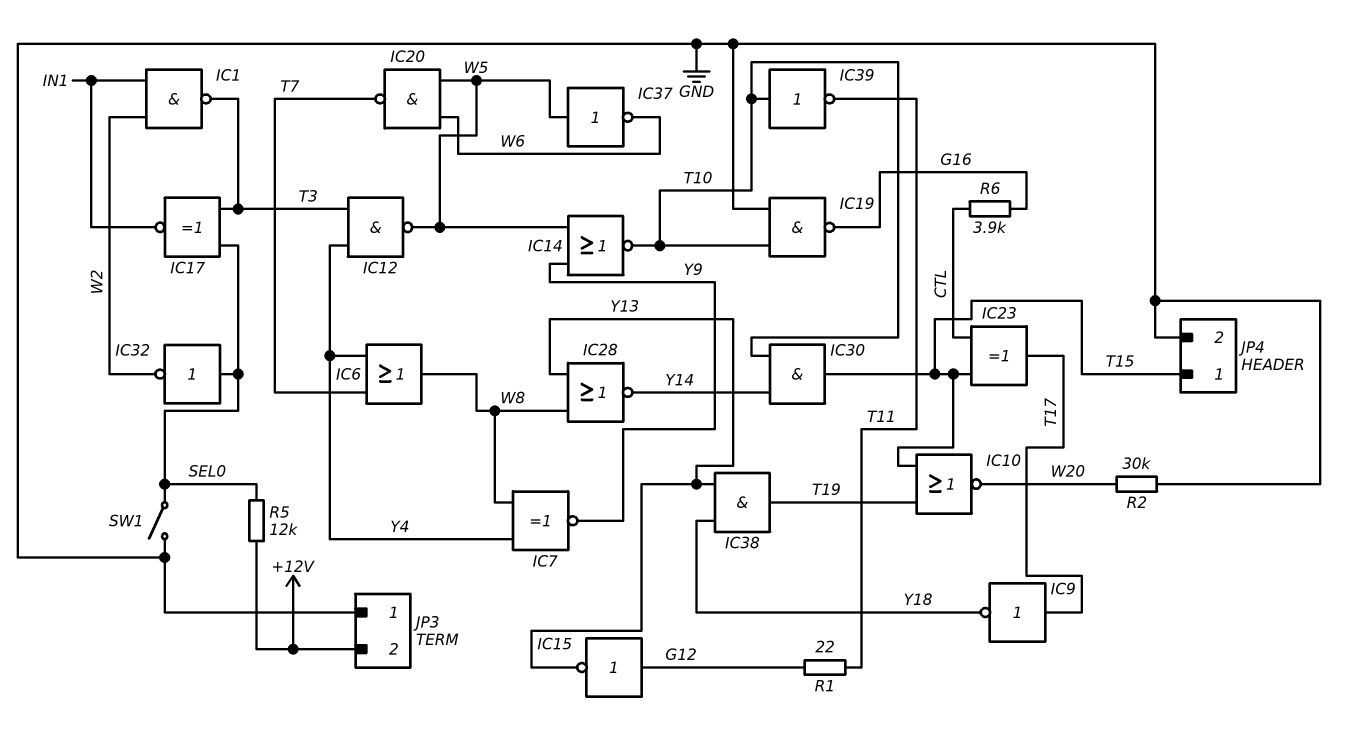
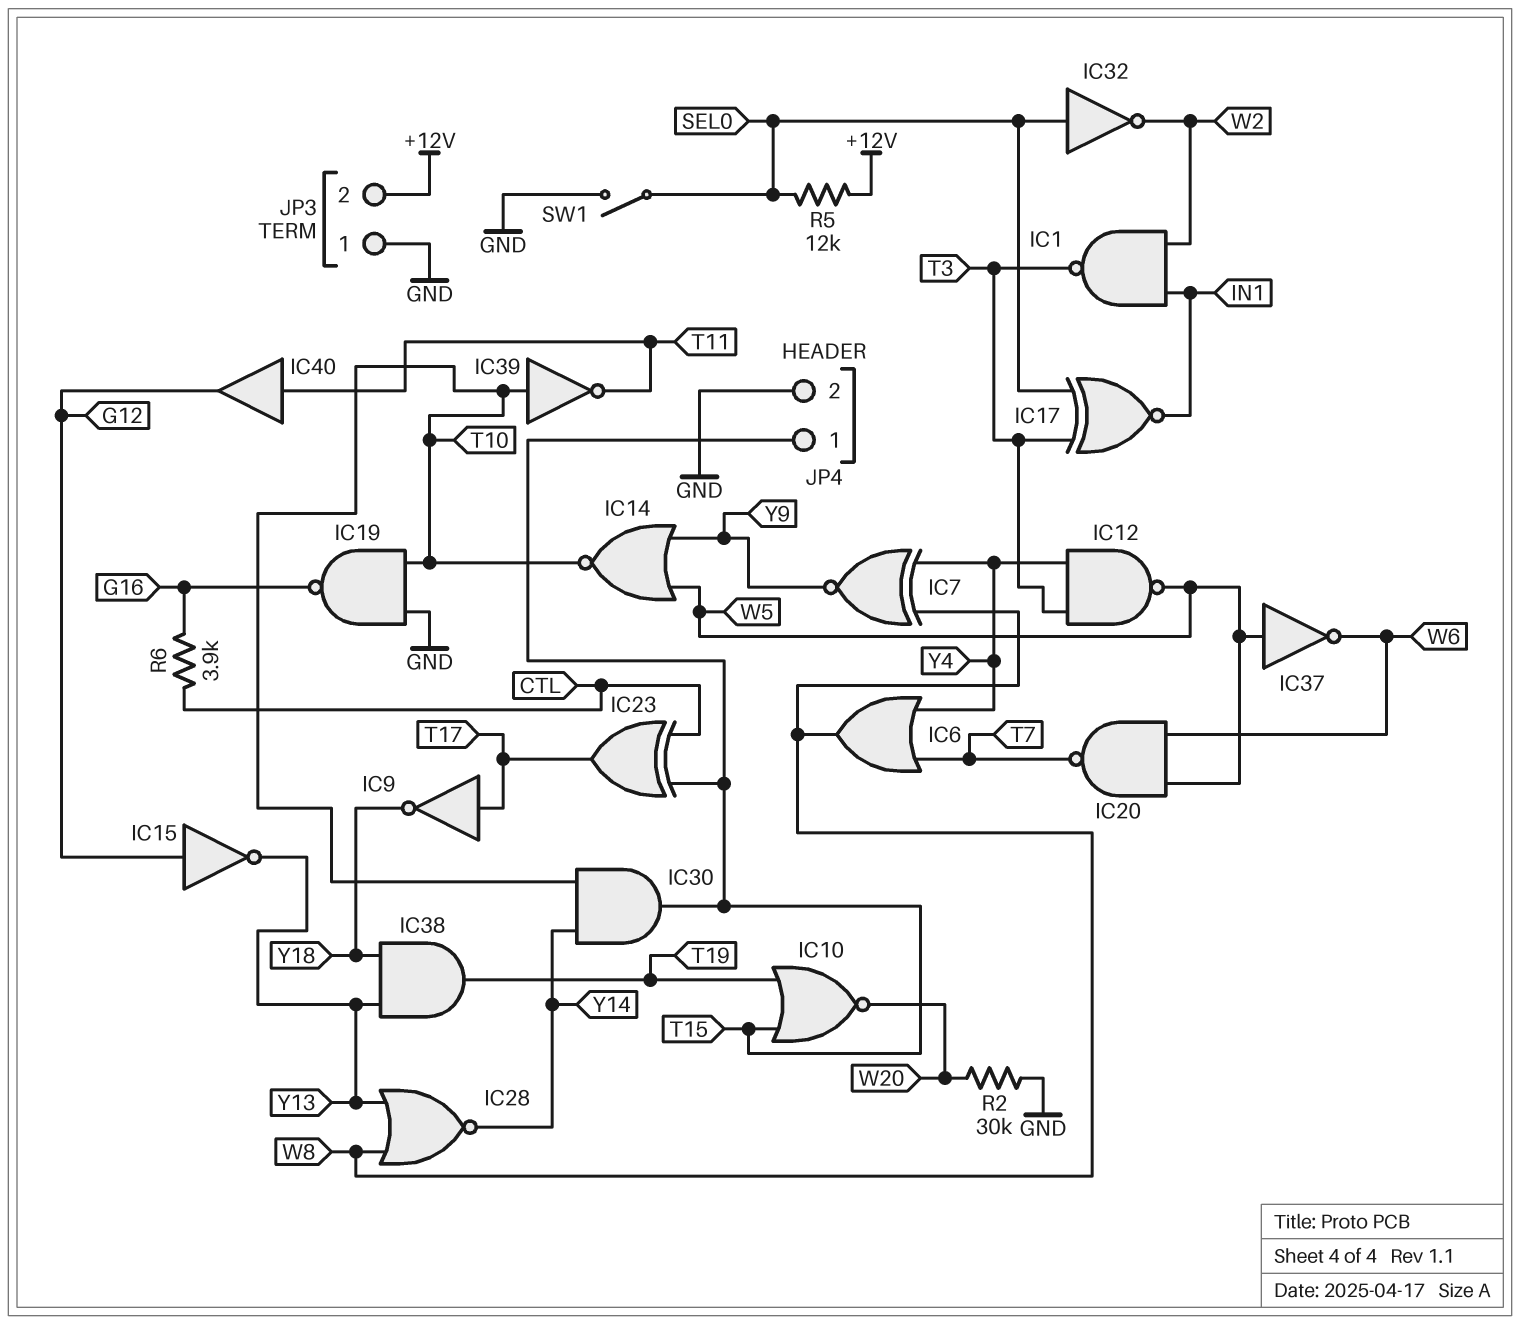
IC40: none -> buffer (in T11, out G12)
R1: 22 (G12, T11) -> none

